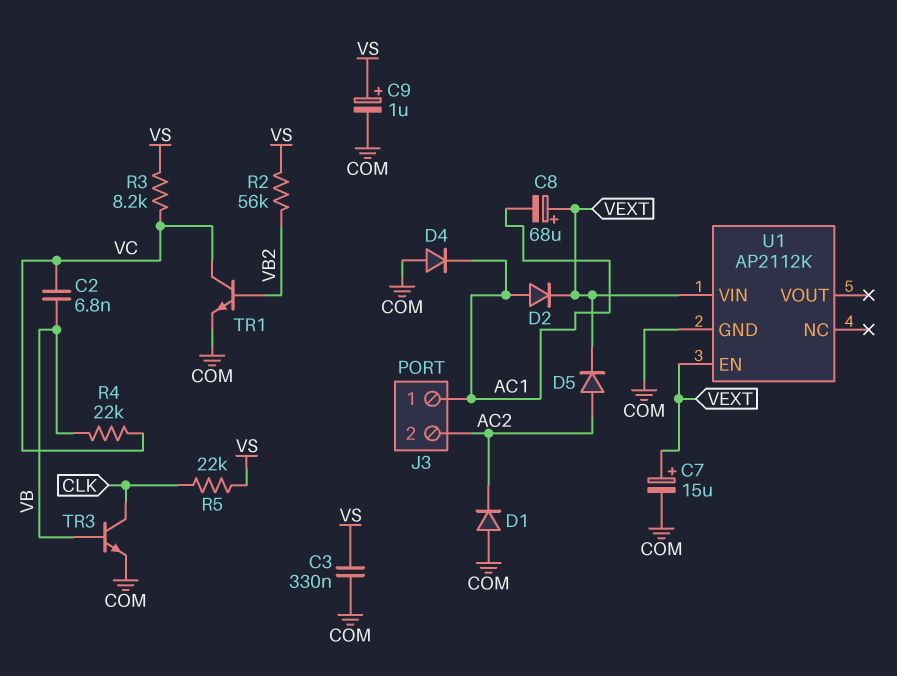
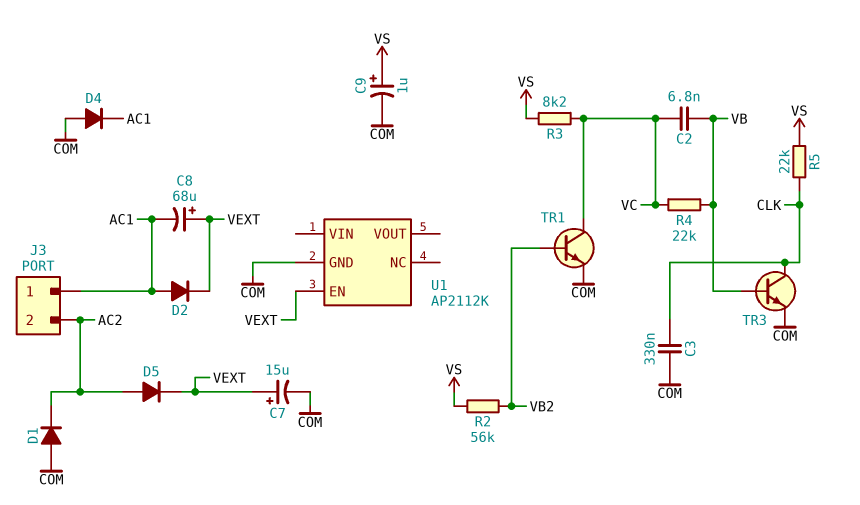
C3: 330nF (COM, VS) -> 330nF (CLK, COM)
U1 pin VIN: VEXT -> none

